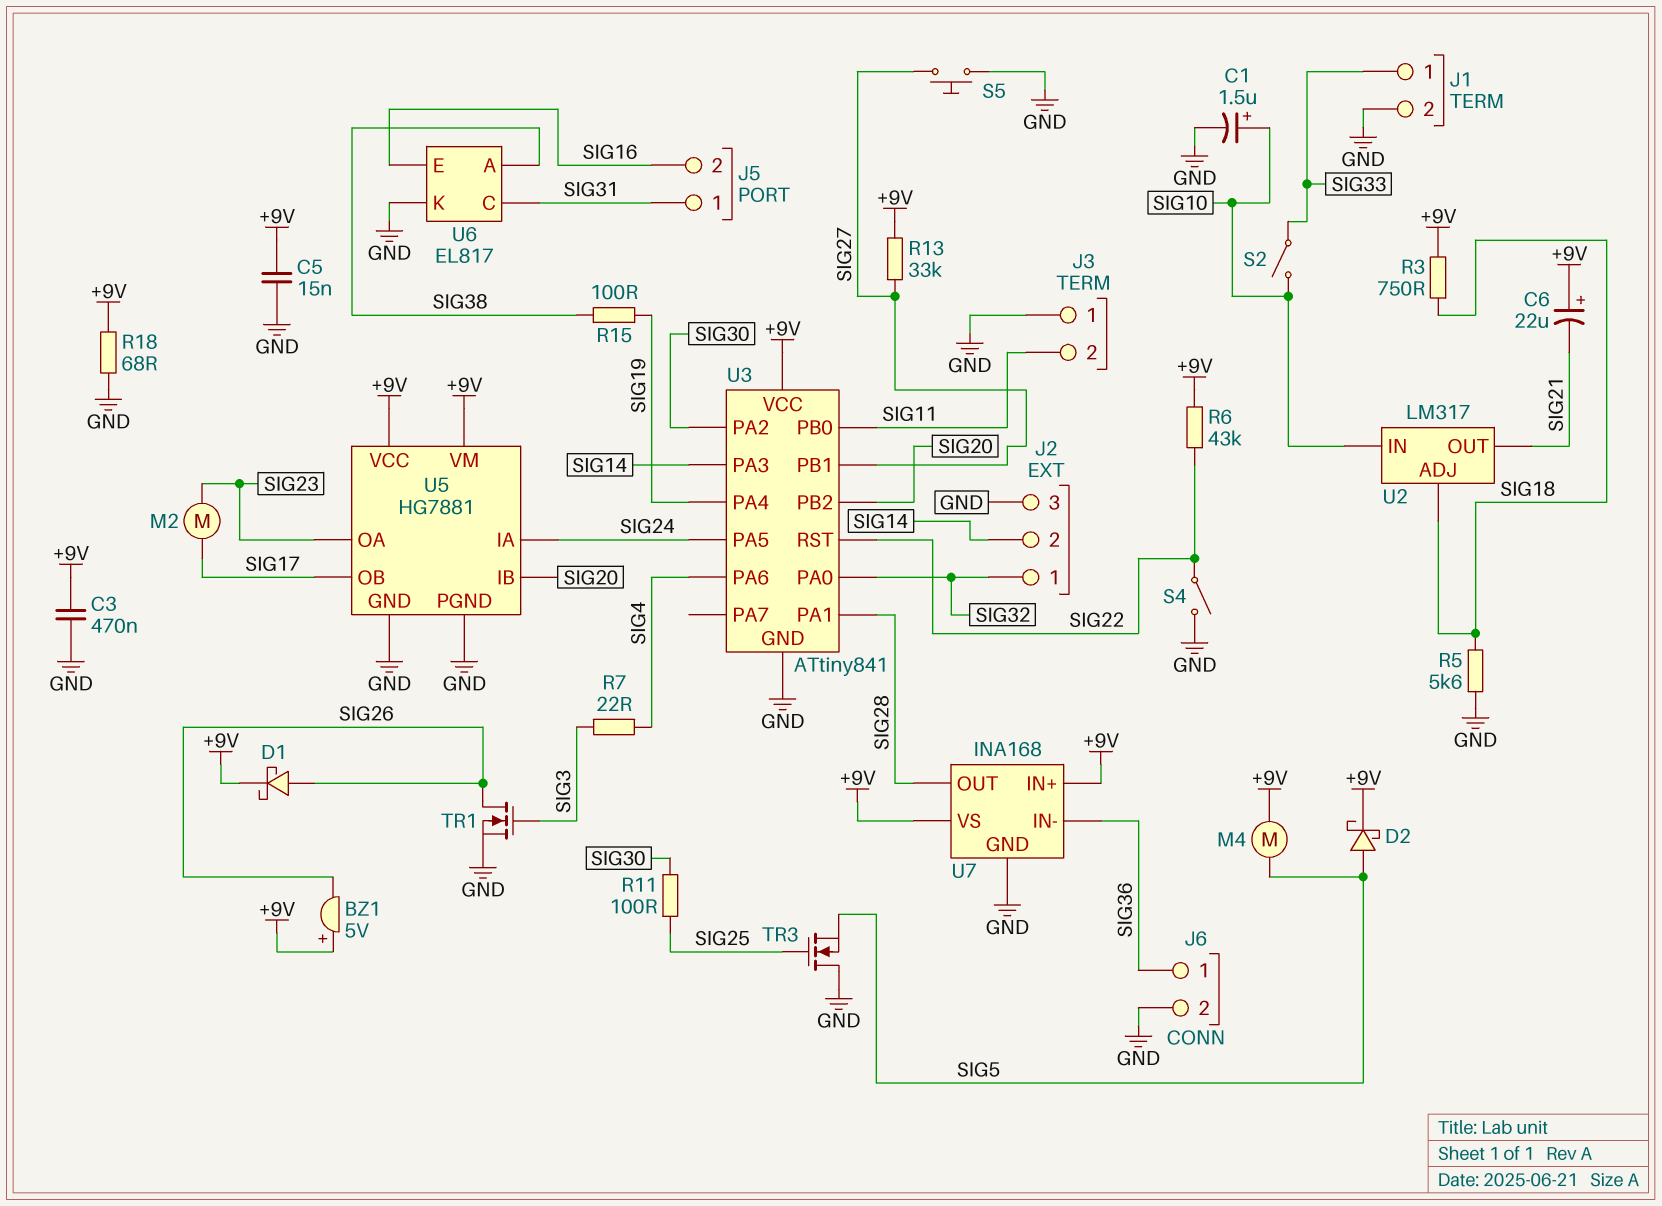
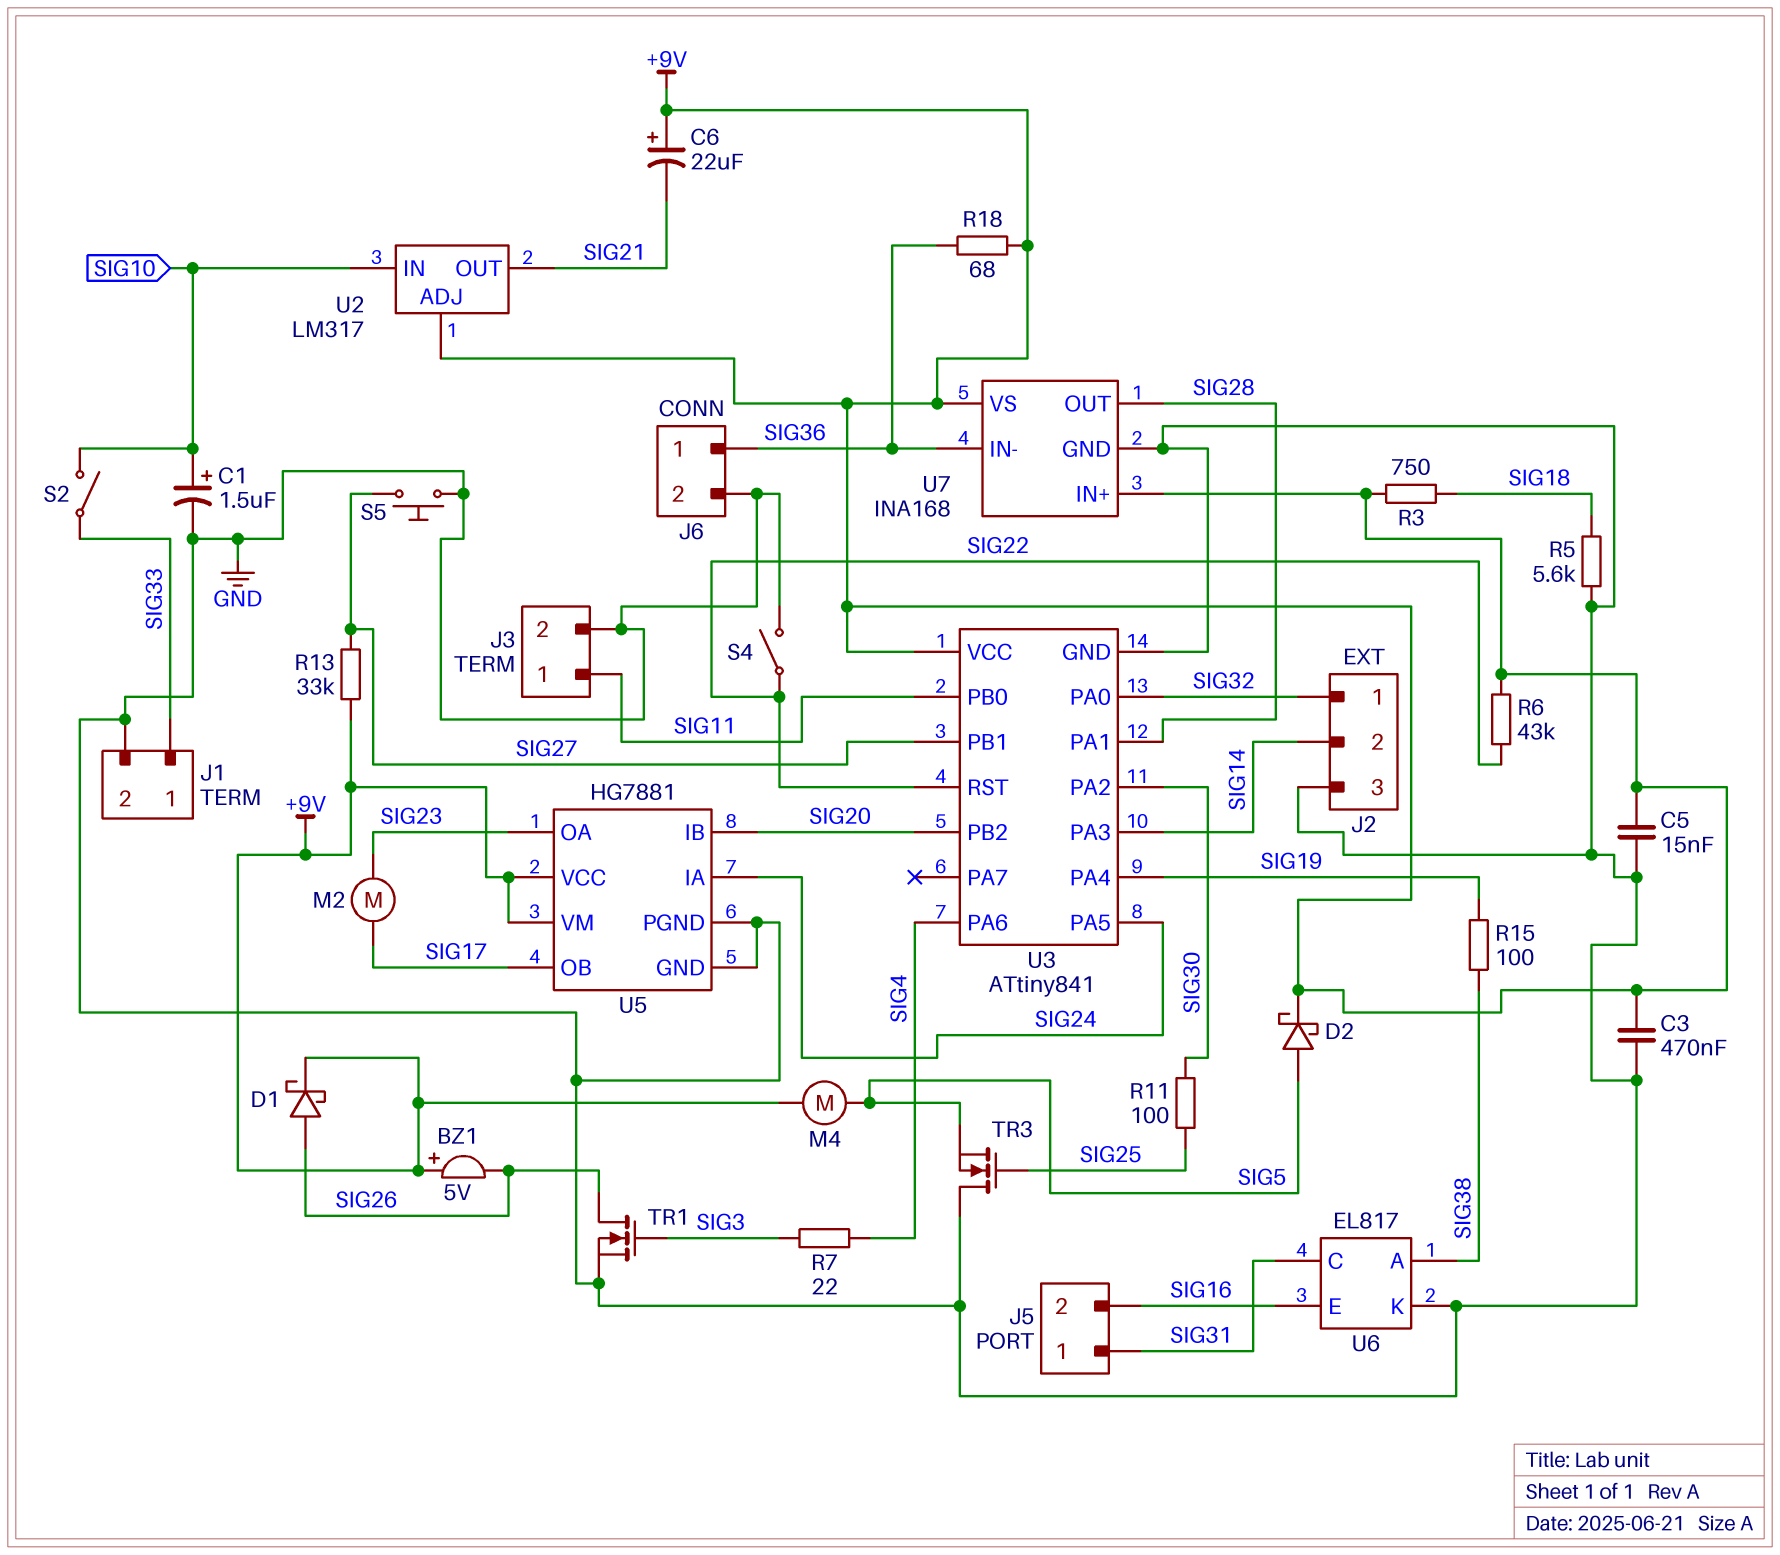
J3 pin 1: GND -> SIG11
J3 pin 2: SIG11 -> GND
R18: 68 (+9V, GND) -> 68 (+9V, SIG36)
U2 pin ADJ: SIG18 -> +9V

